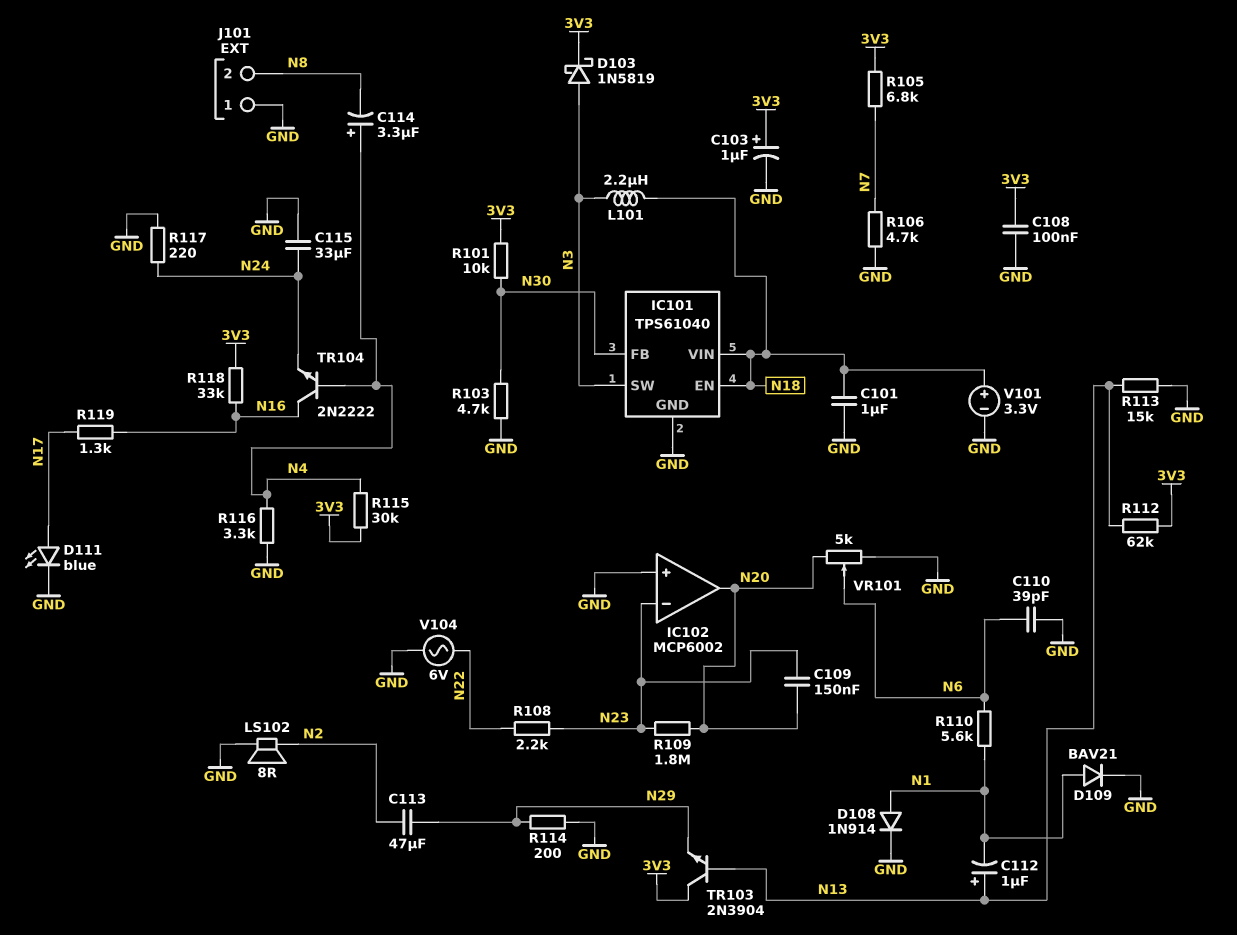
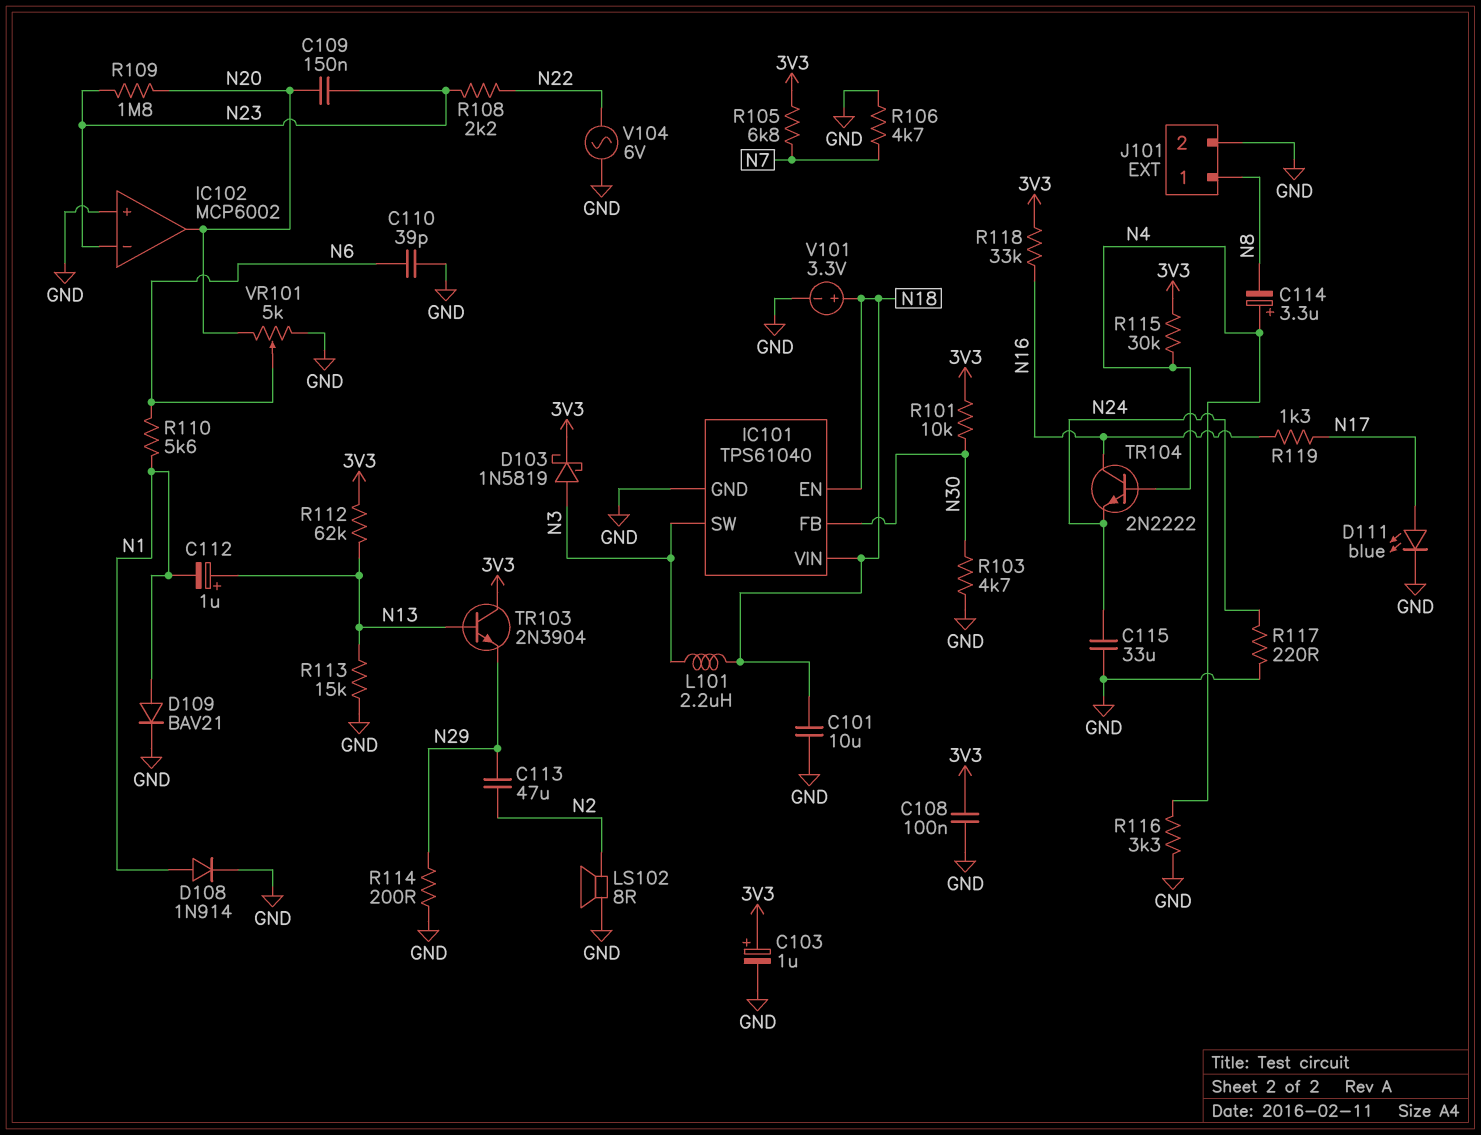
C101: 1uF (GND, N18) -> 10uF (GND, N18)
J101 pin 1: GND -> N8
J101 pin 2: N8 -> GND

